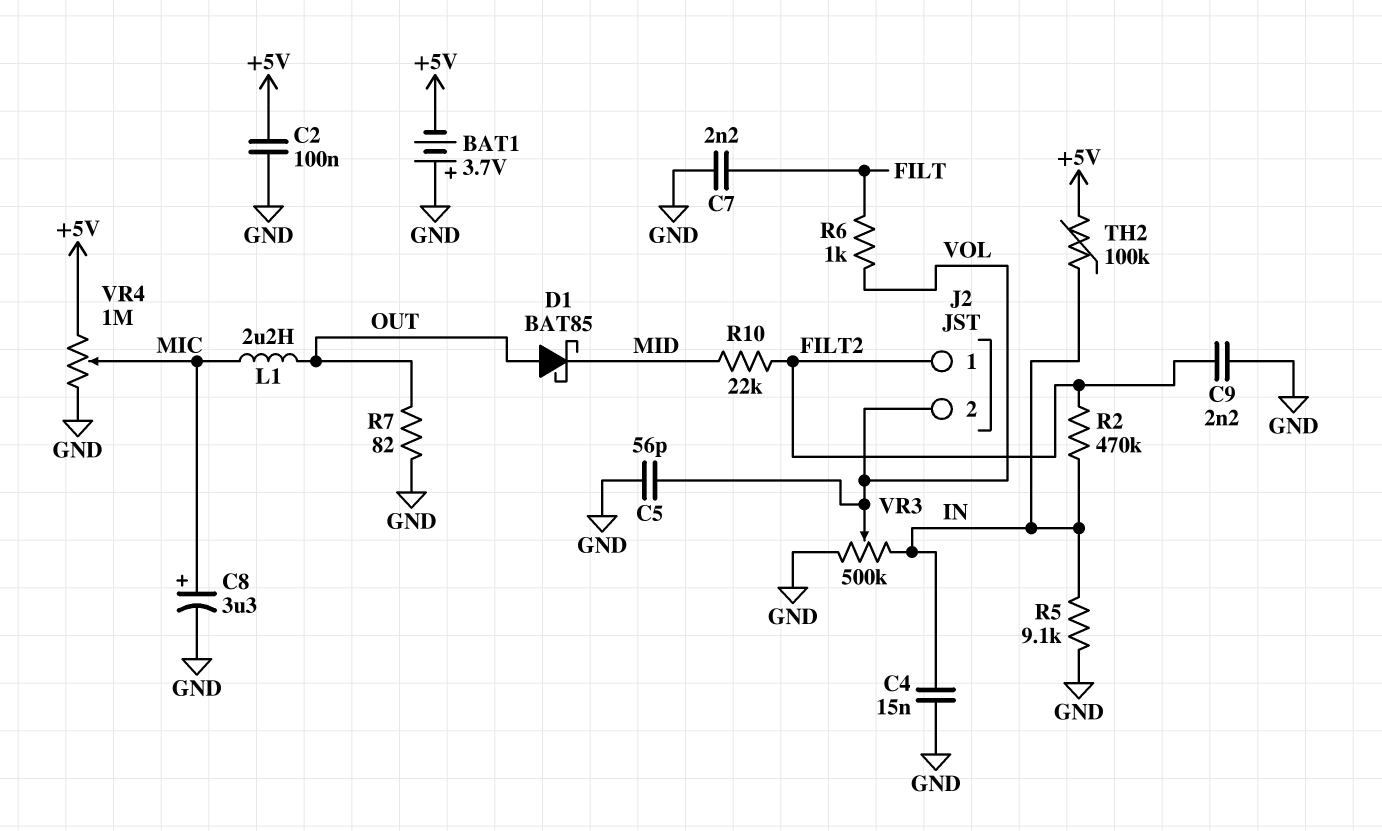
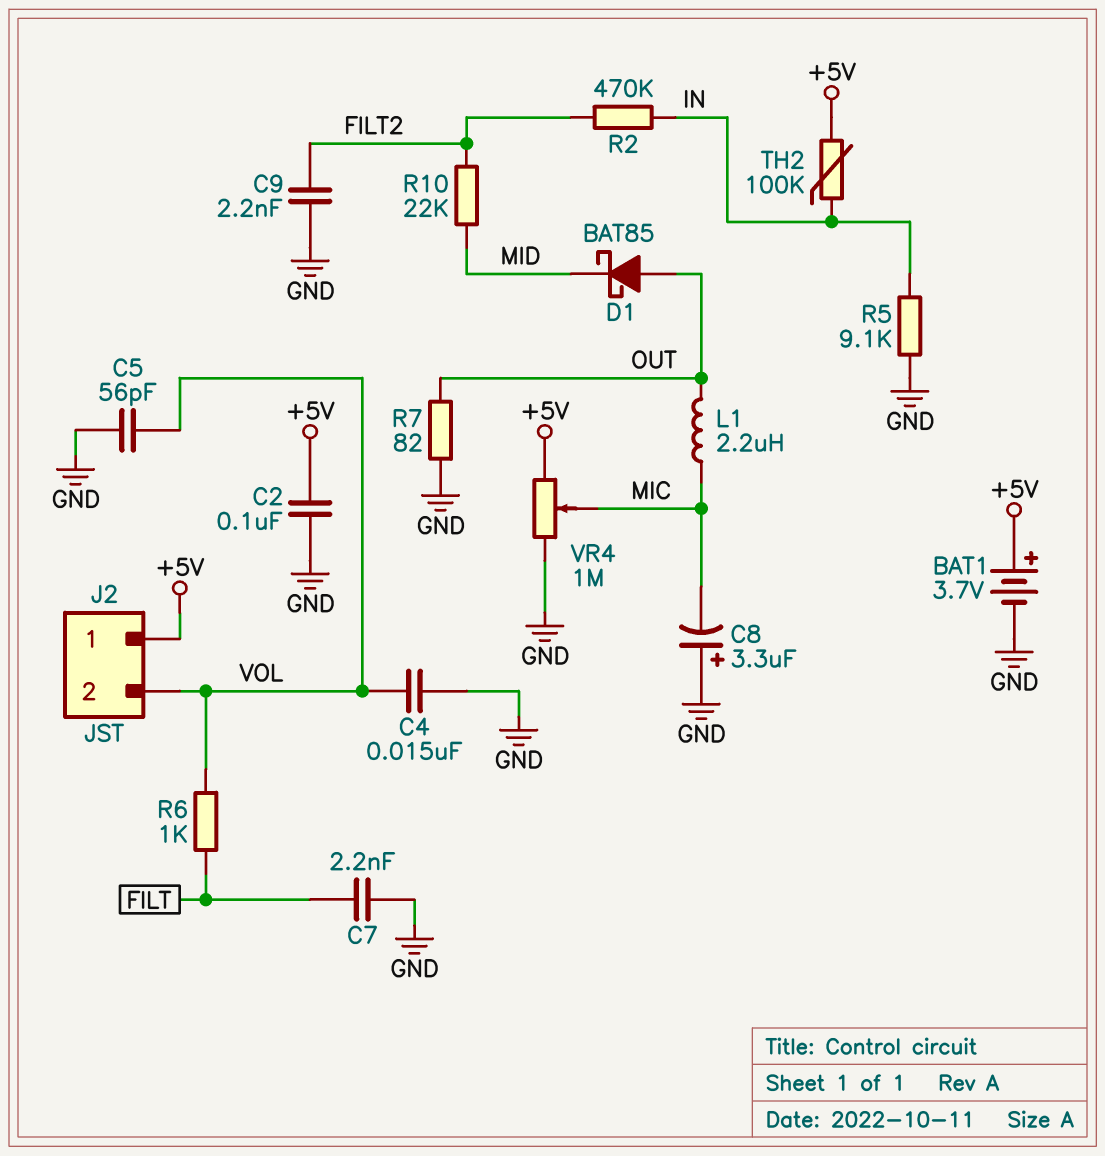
BAT1: 3.7V (plus GND, minus +5V) -> 3.7V (plus +5V, minus GND)
C4: 15nF (GND, IN) -> 15nF (GND, VOL)
C8: 3.3uF (plus MIC, minus GND) -> 3.3uF (plus GND, minus MIC)
J2 pin 1: FILT2 -> +5V
VR3: 500k (GND, IN, wiper VOL) -> none

